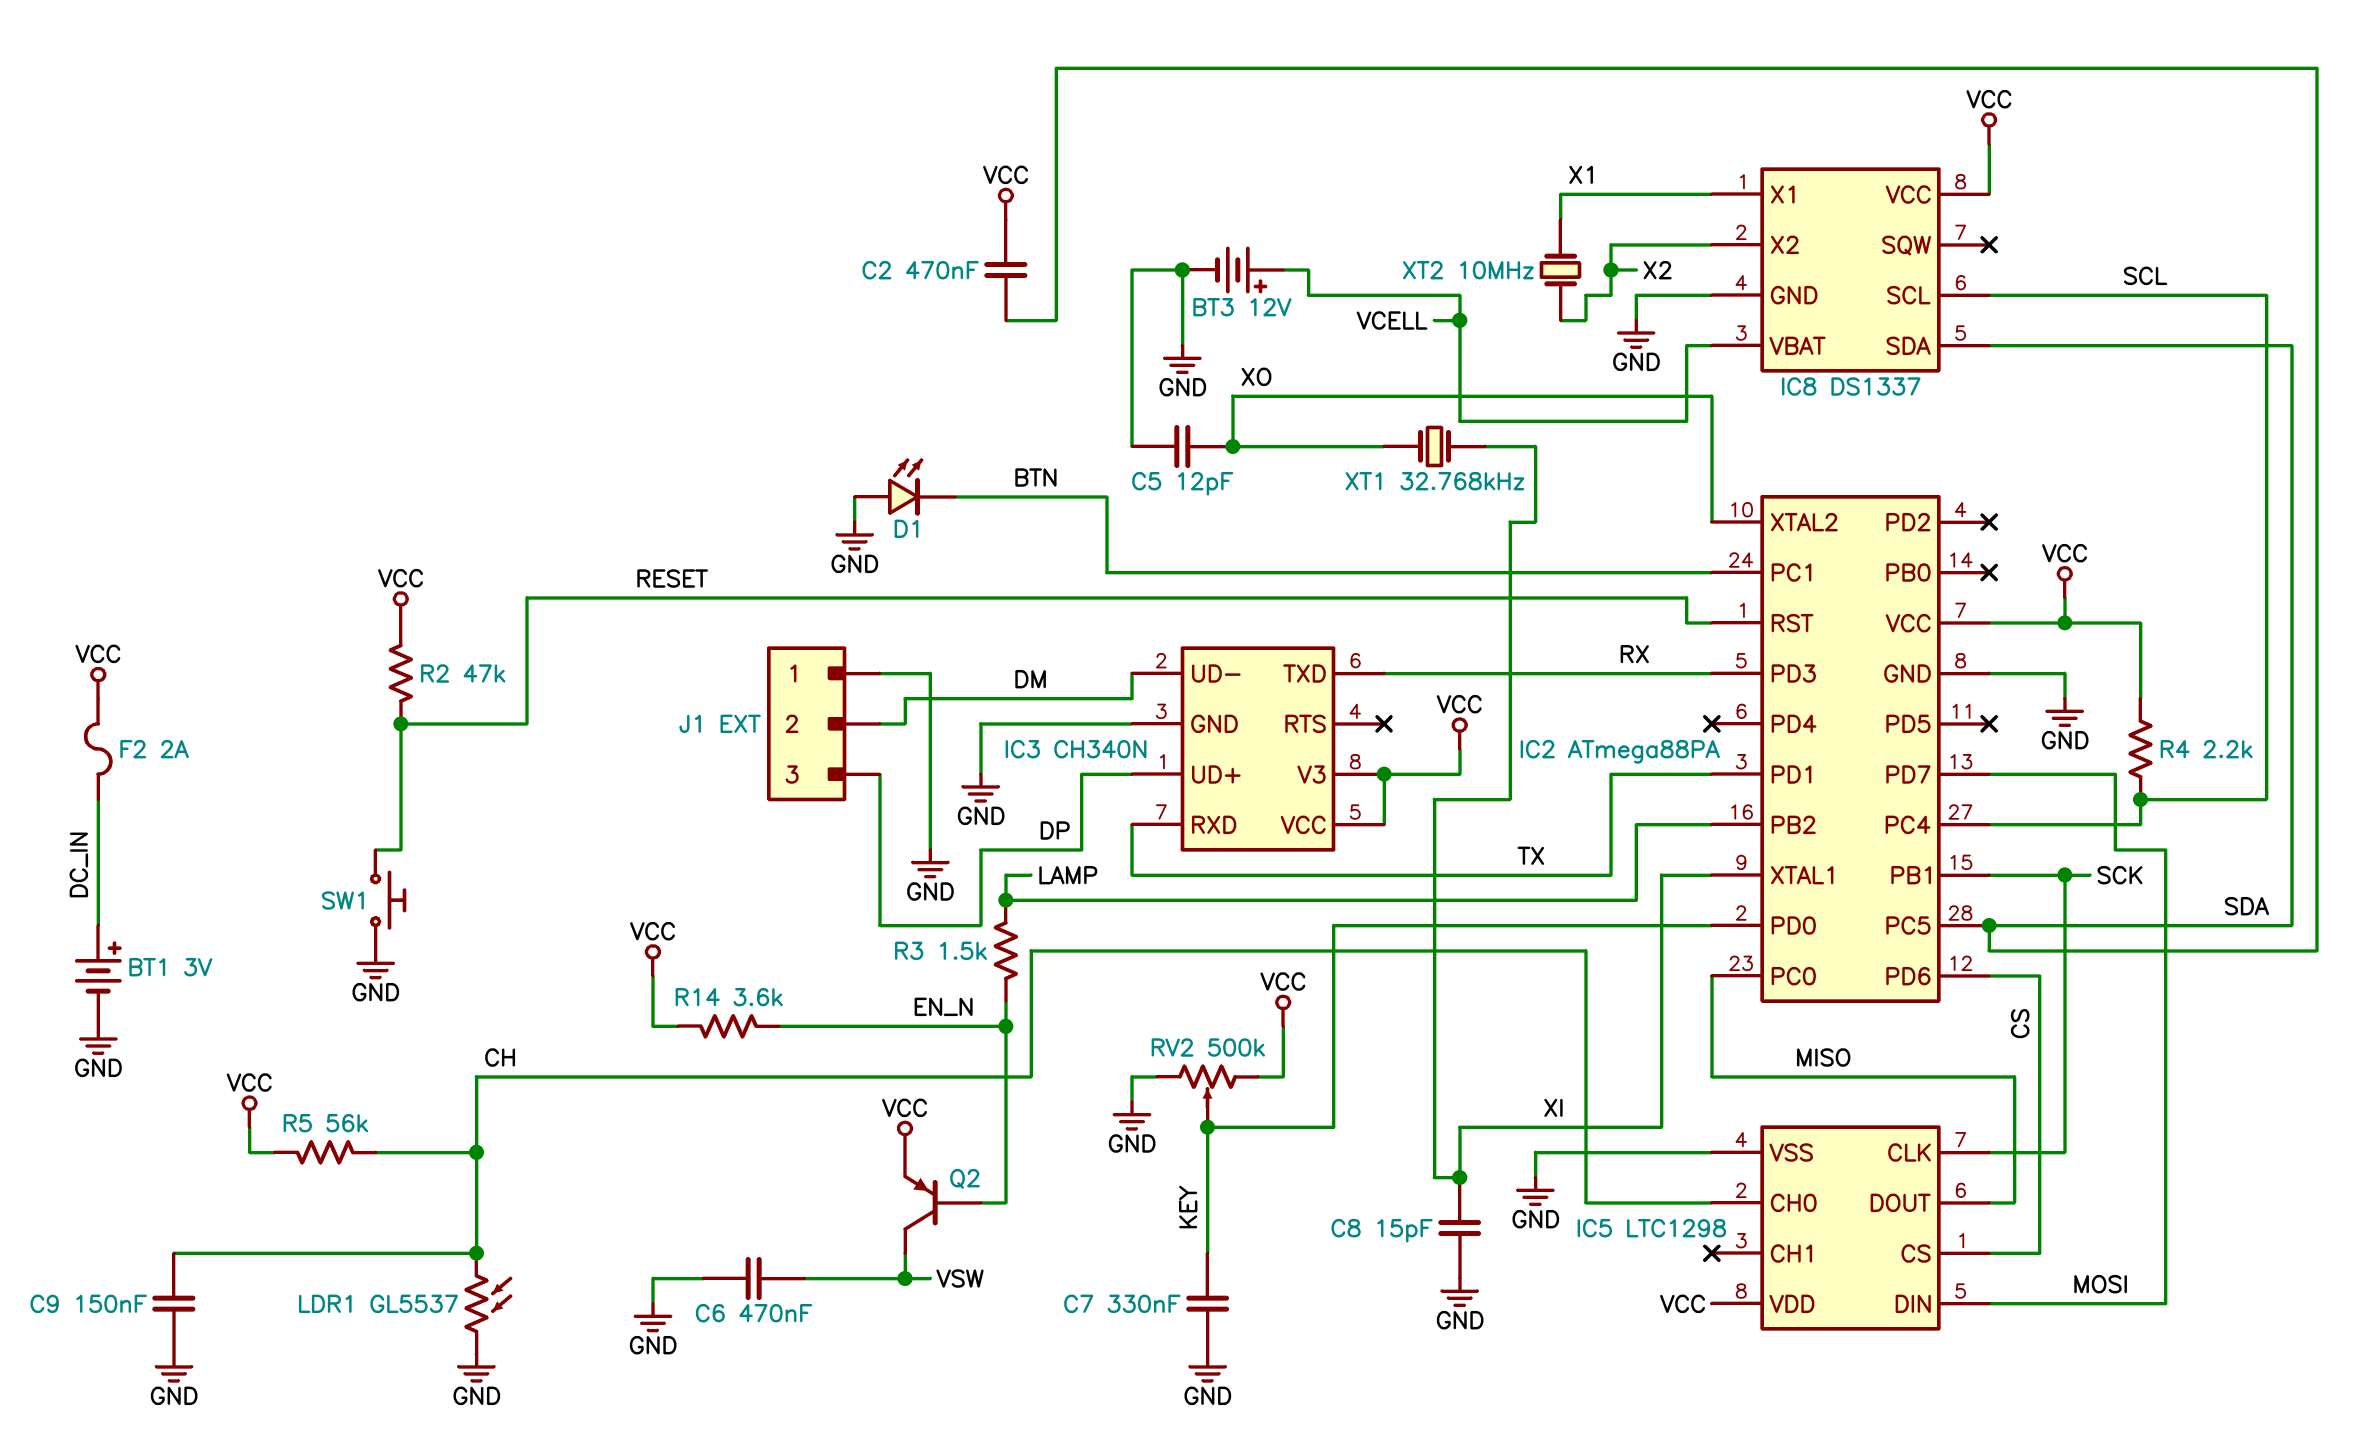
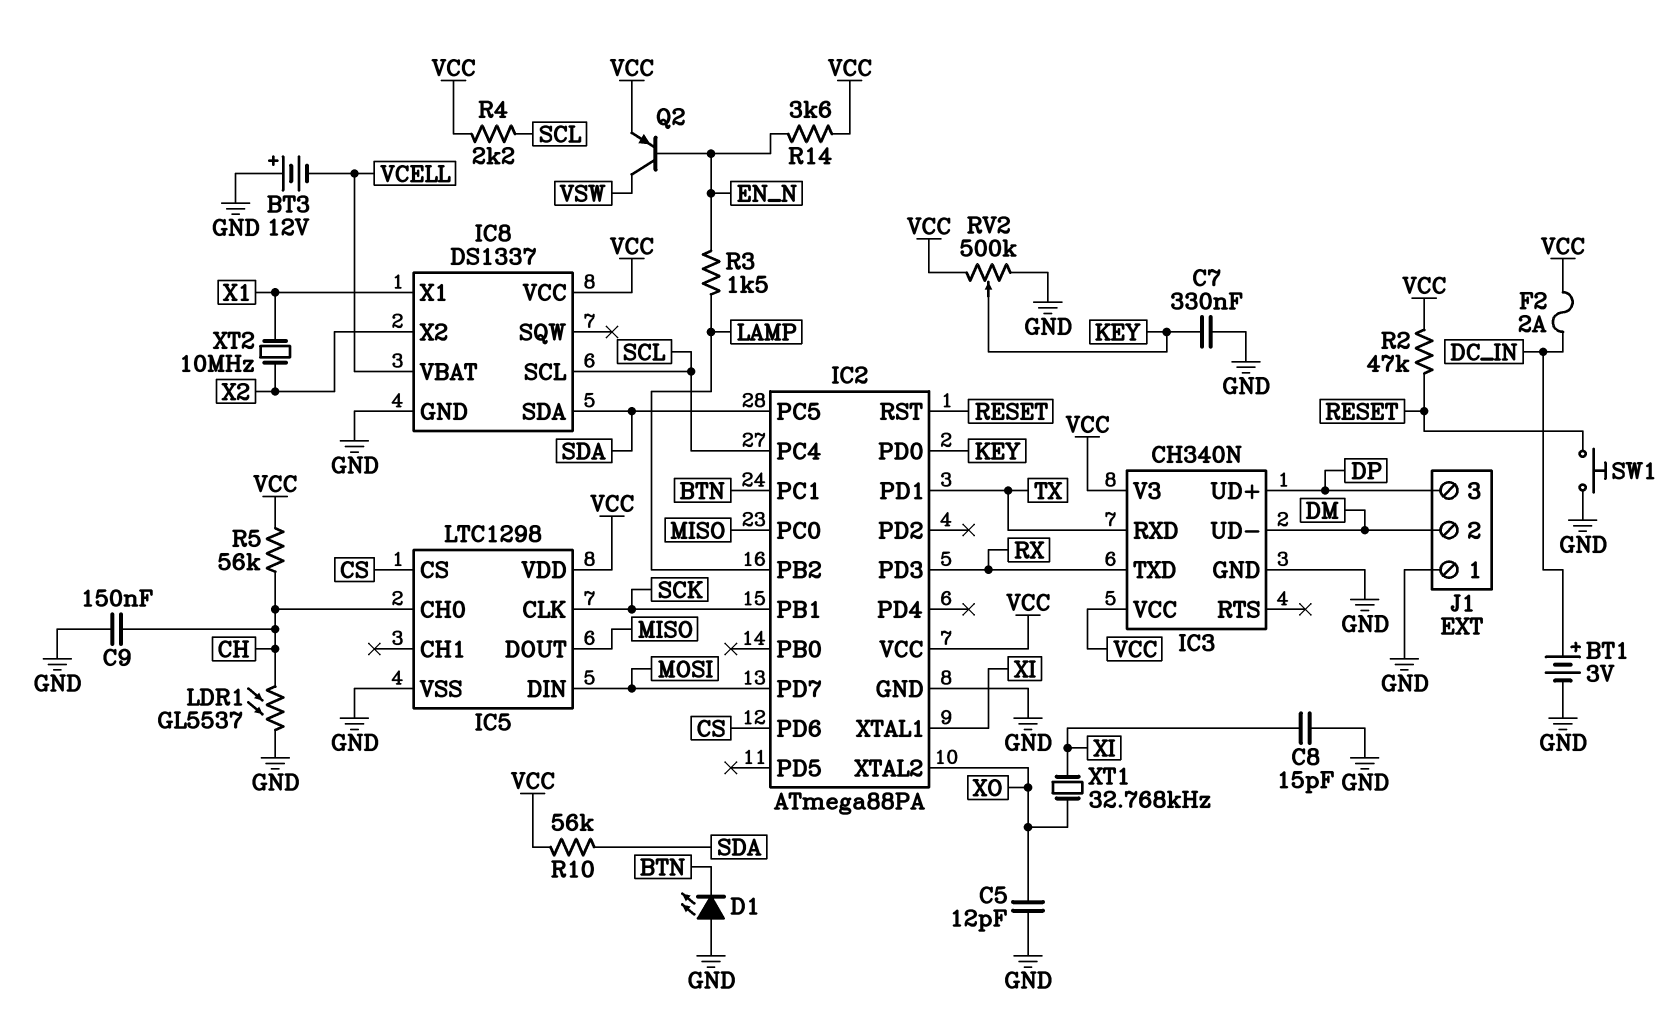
BT3: 12V (plus VCELL, minus GND) -> 12V (plus GND, minus VCELL)
C2: 470nF (SDA, VCC) -> none
C6: 470nF (GND, VSW) -> none
R10: none -> 56k (SDA, VCC)

